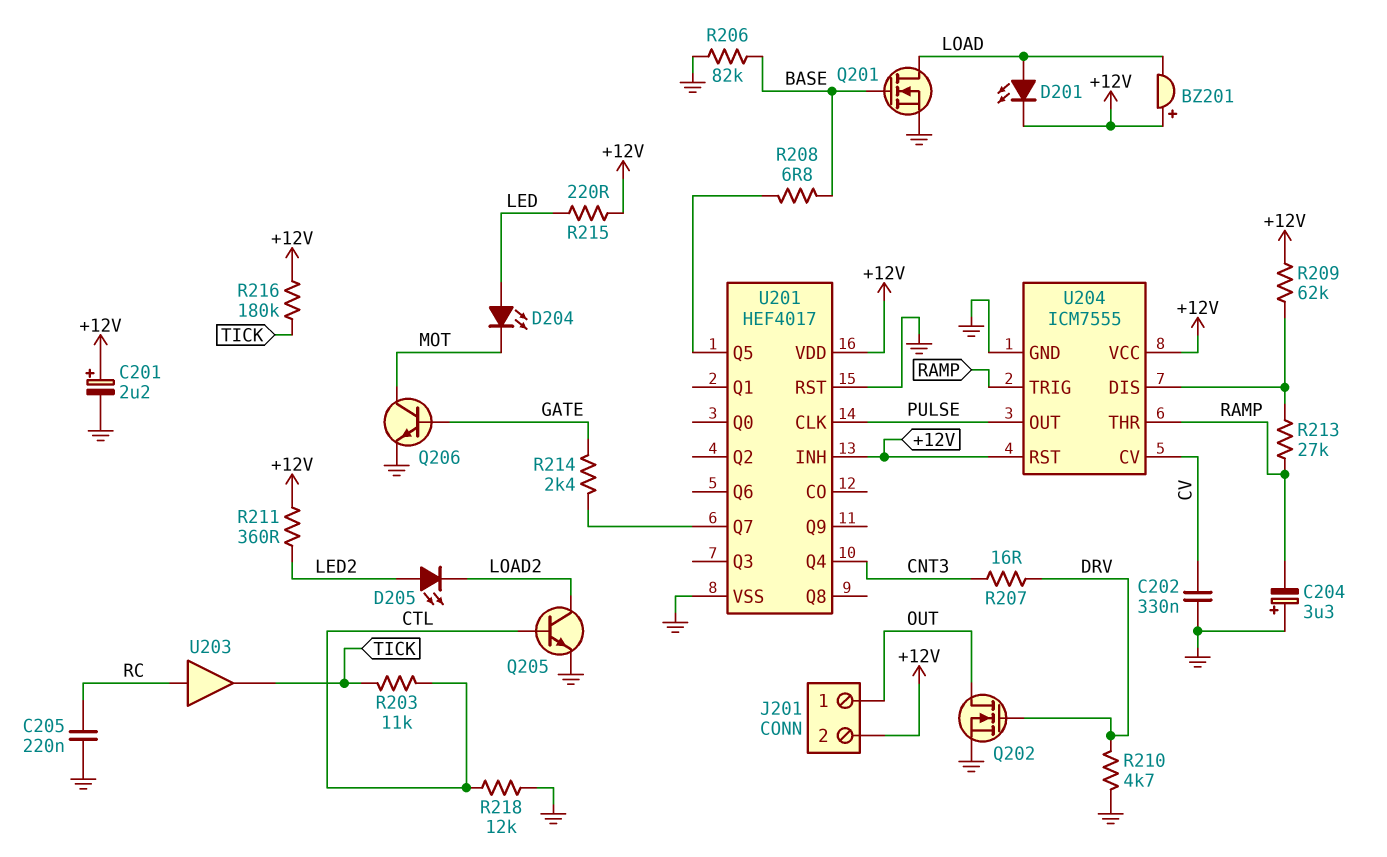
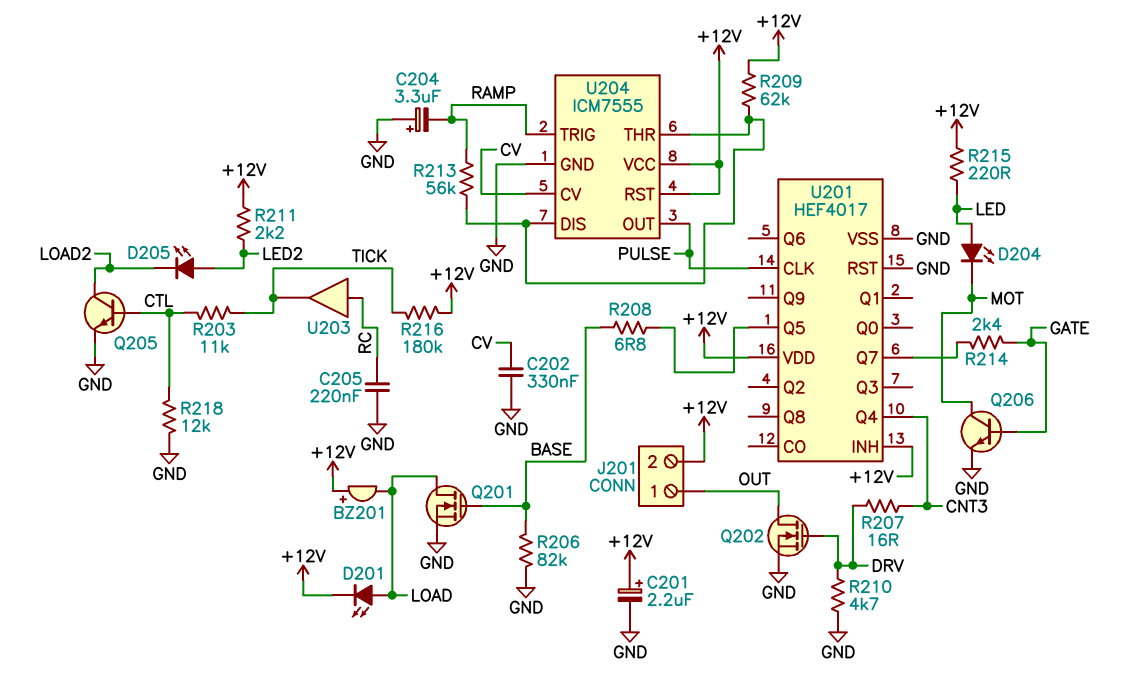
R211: 360 (+12V, LED2) -> 2.2k (+12V, LED2)
R213: 27k (RAMP, U204/DIS) -> 56k (RAMP, U204/DIS)
U204 pin THR: RAMP -> U204/DIS

